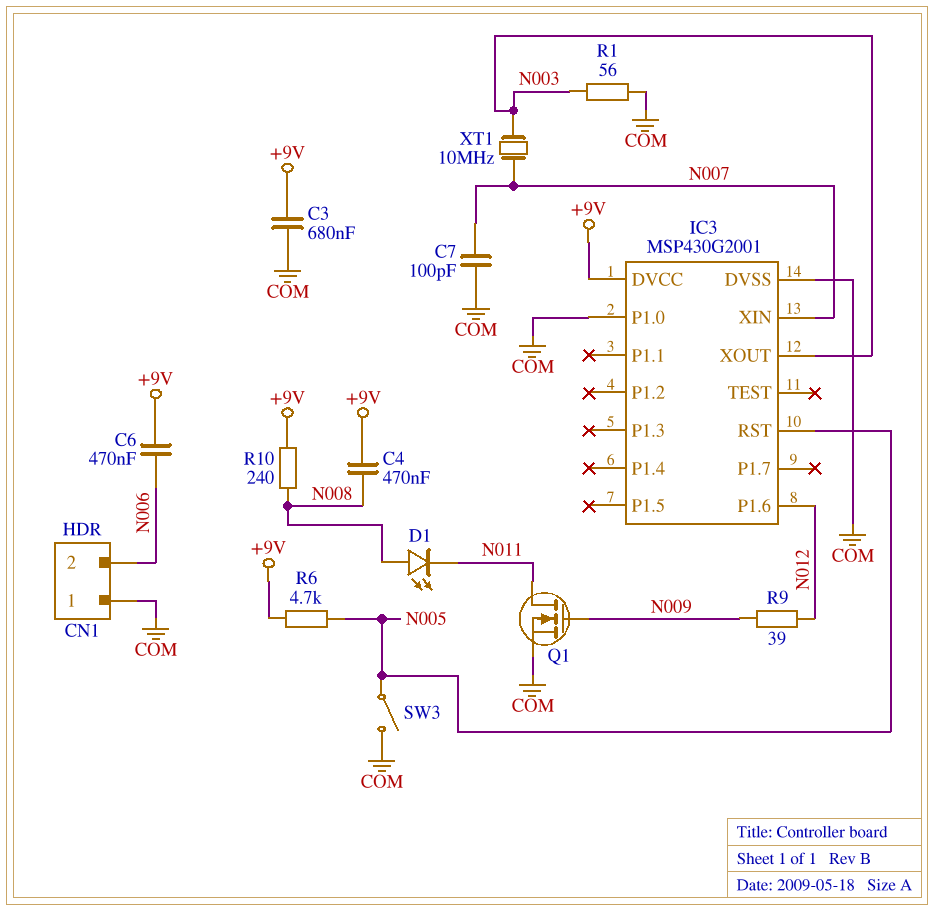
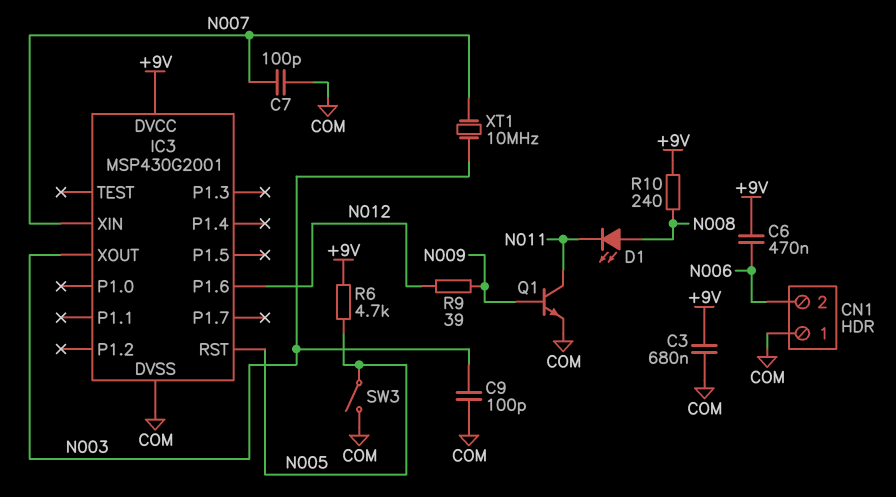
C4: 470nF (+9V, N008) -> none
C9: none -> 100pF (COM, N003)
IC3 pin P1.0: COM -> none
Q1: NMOS (G N009, D N011, S COM) -> NPN (B N009, C N011, E COM)
R1: 56 (COM, N003) -> none

